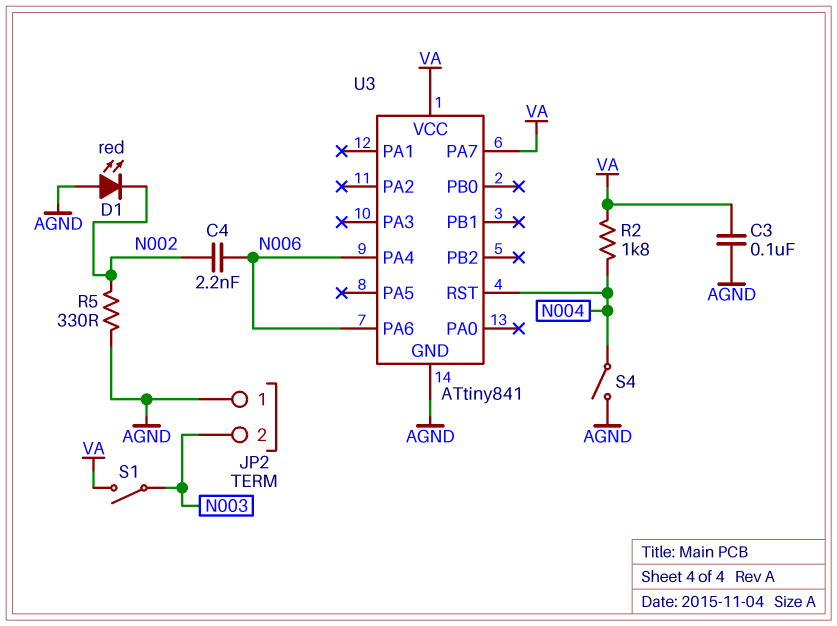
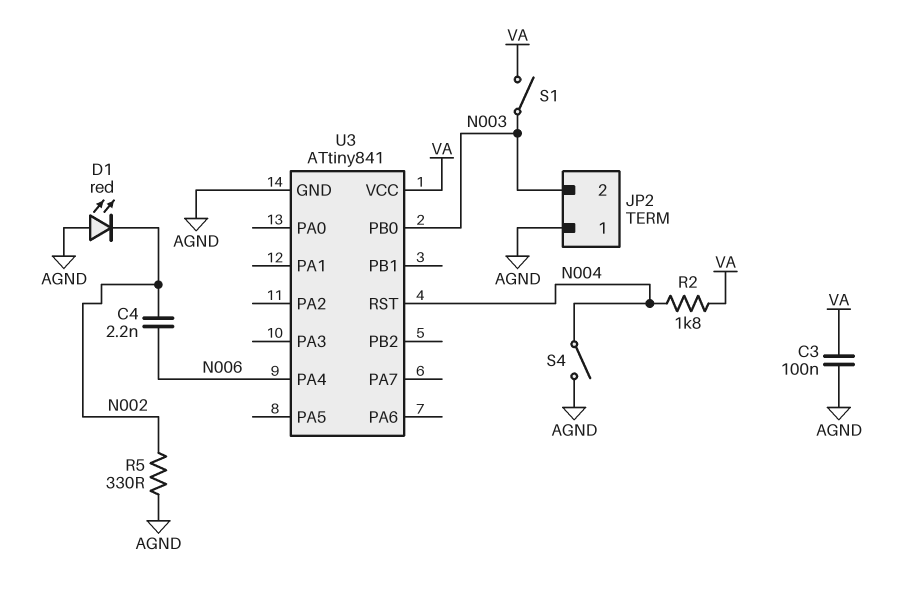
U3 pin PA6: N006 -> none
U3 pin PA7: VA -> none
U3 pin PB0: none -> N003

